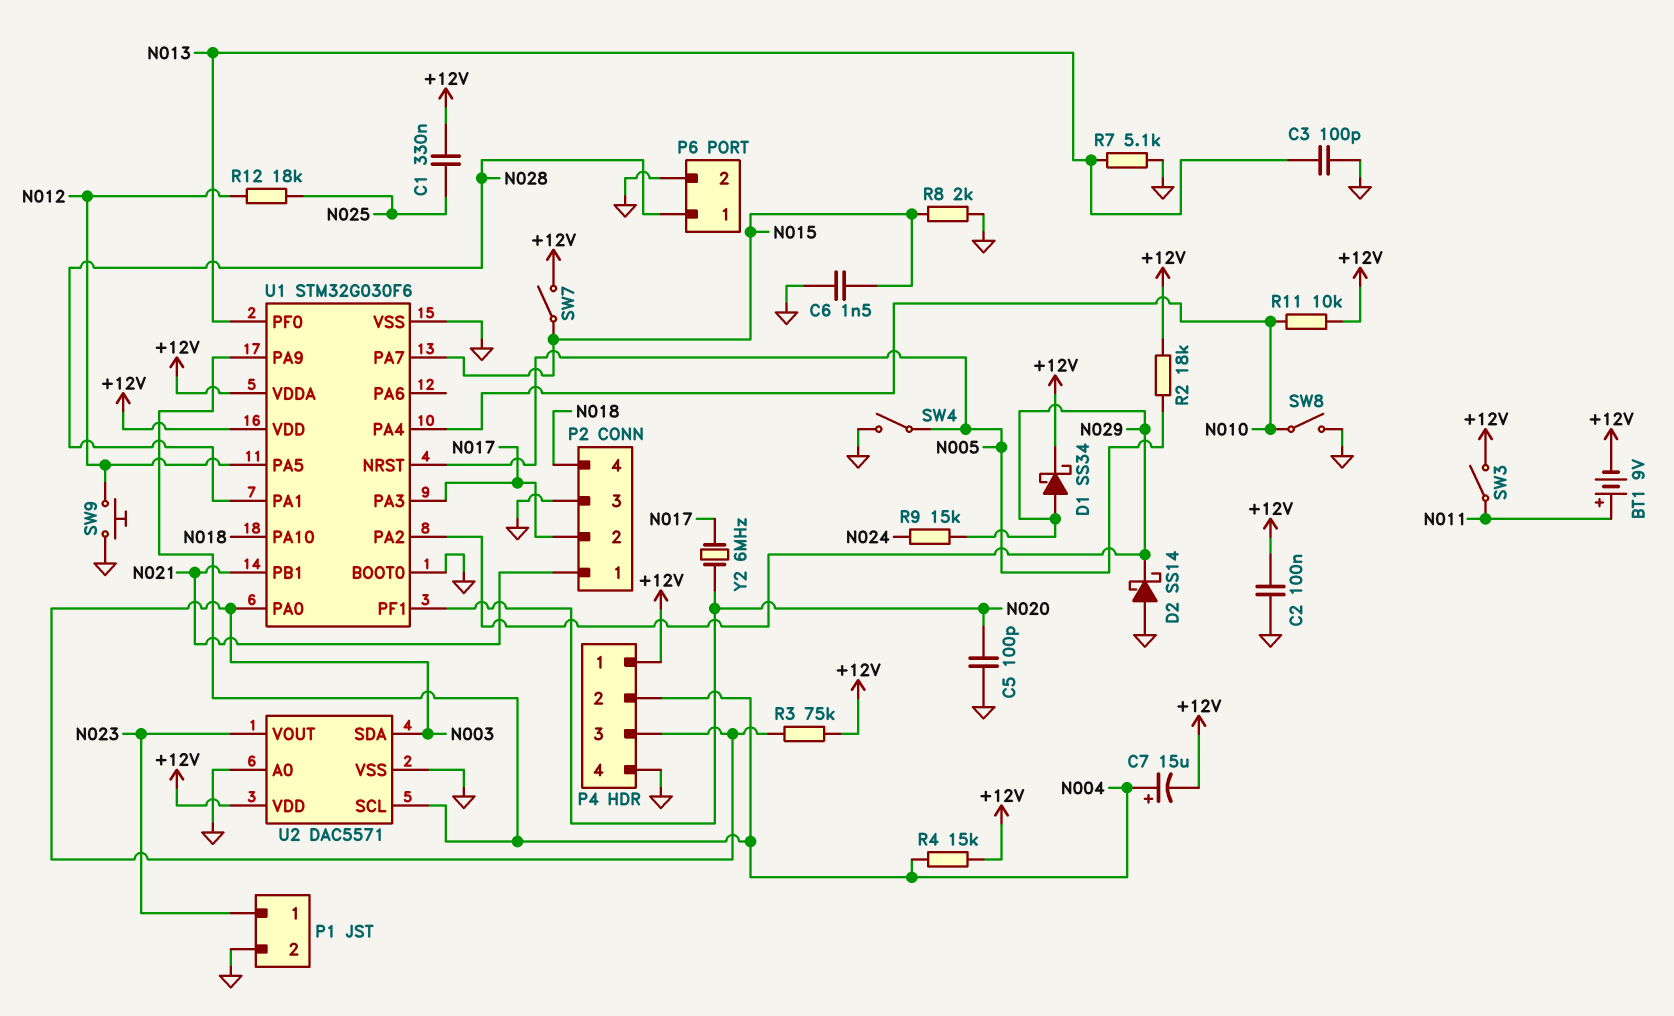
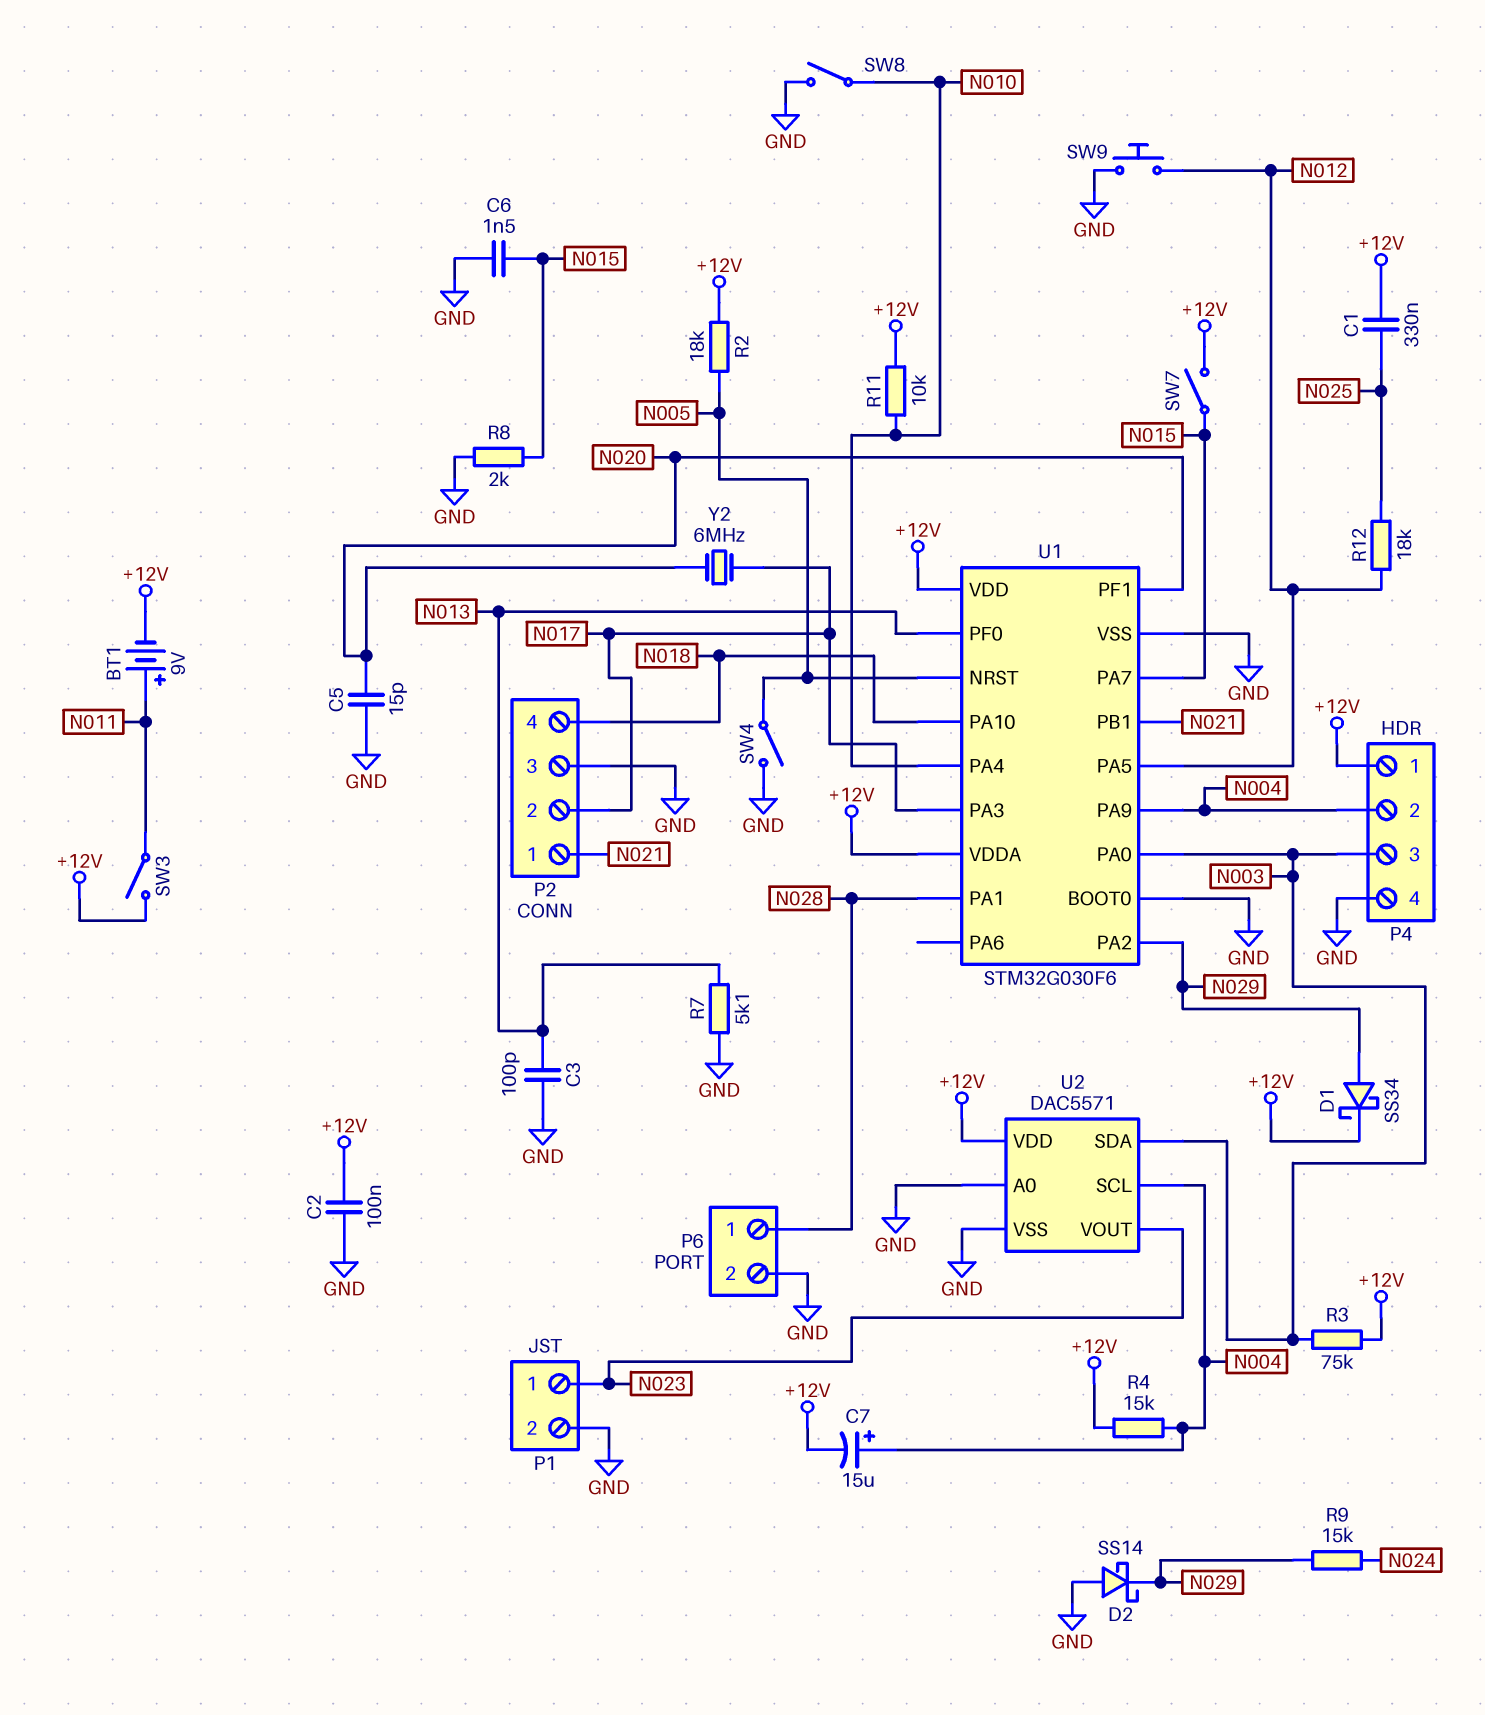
C5: 100pF (GND, N020) -> 15pF (GND, N020)

